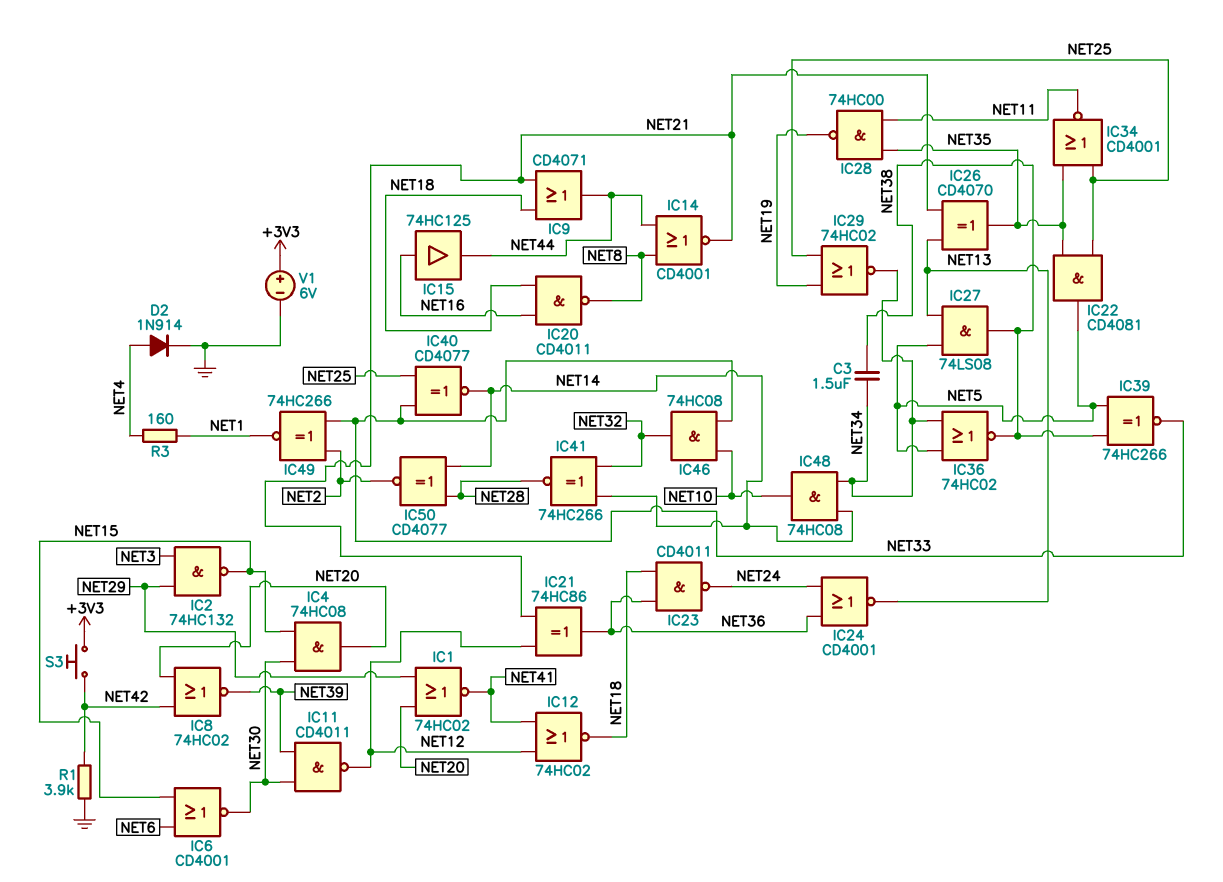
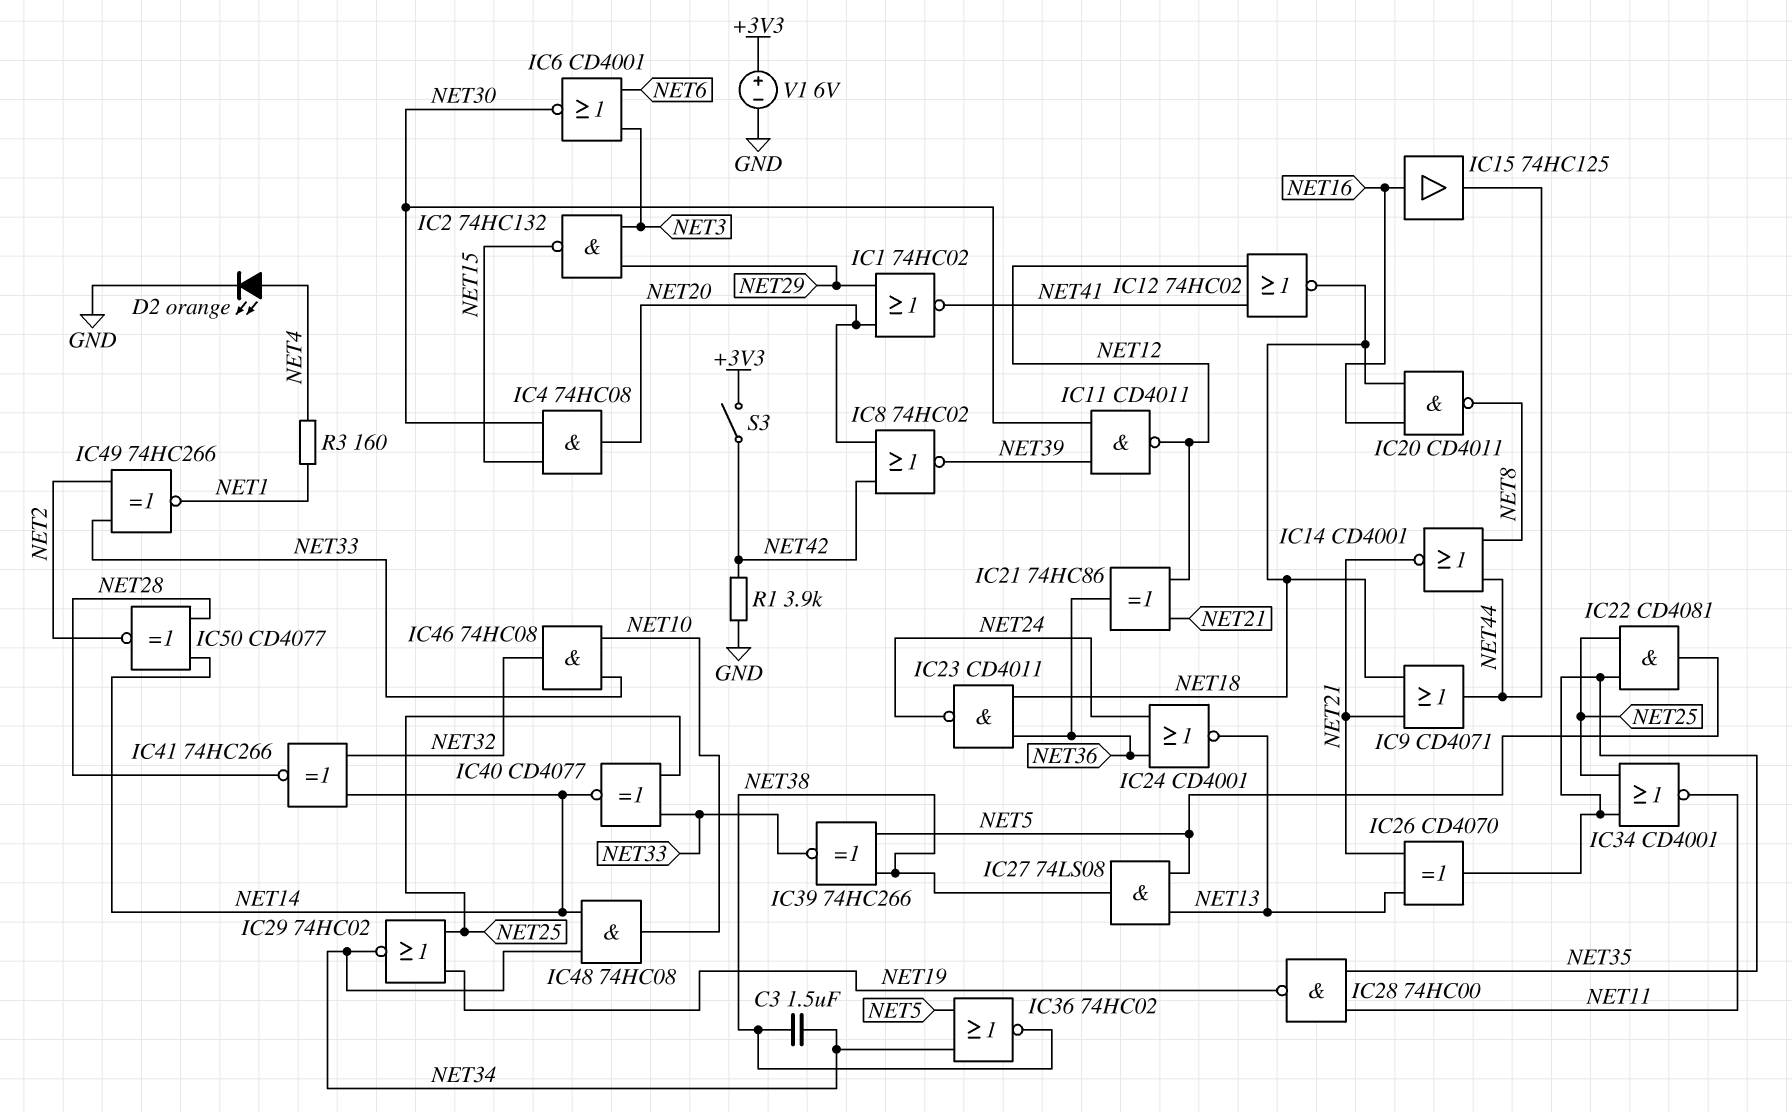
D2: diode 1N914 (A NET4, K GND) -> LED orange (A NET4, K GND)
IC6: NOR CD4001 (in NET6, in NET15, out NET30) -> NOR CD4001 (in NET3, in NET6, out NET30)
S3: button (+3V3, NET42) -> switch (+3V3, NET42)

